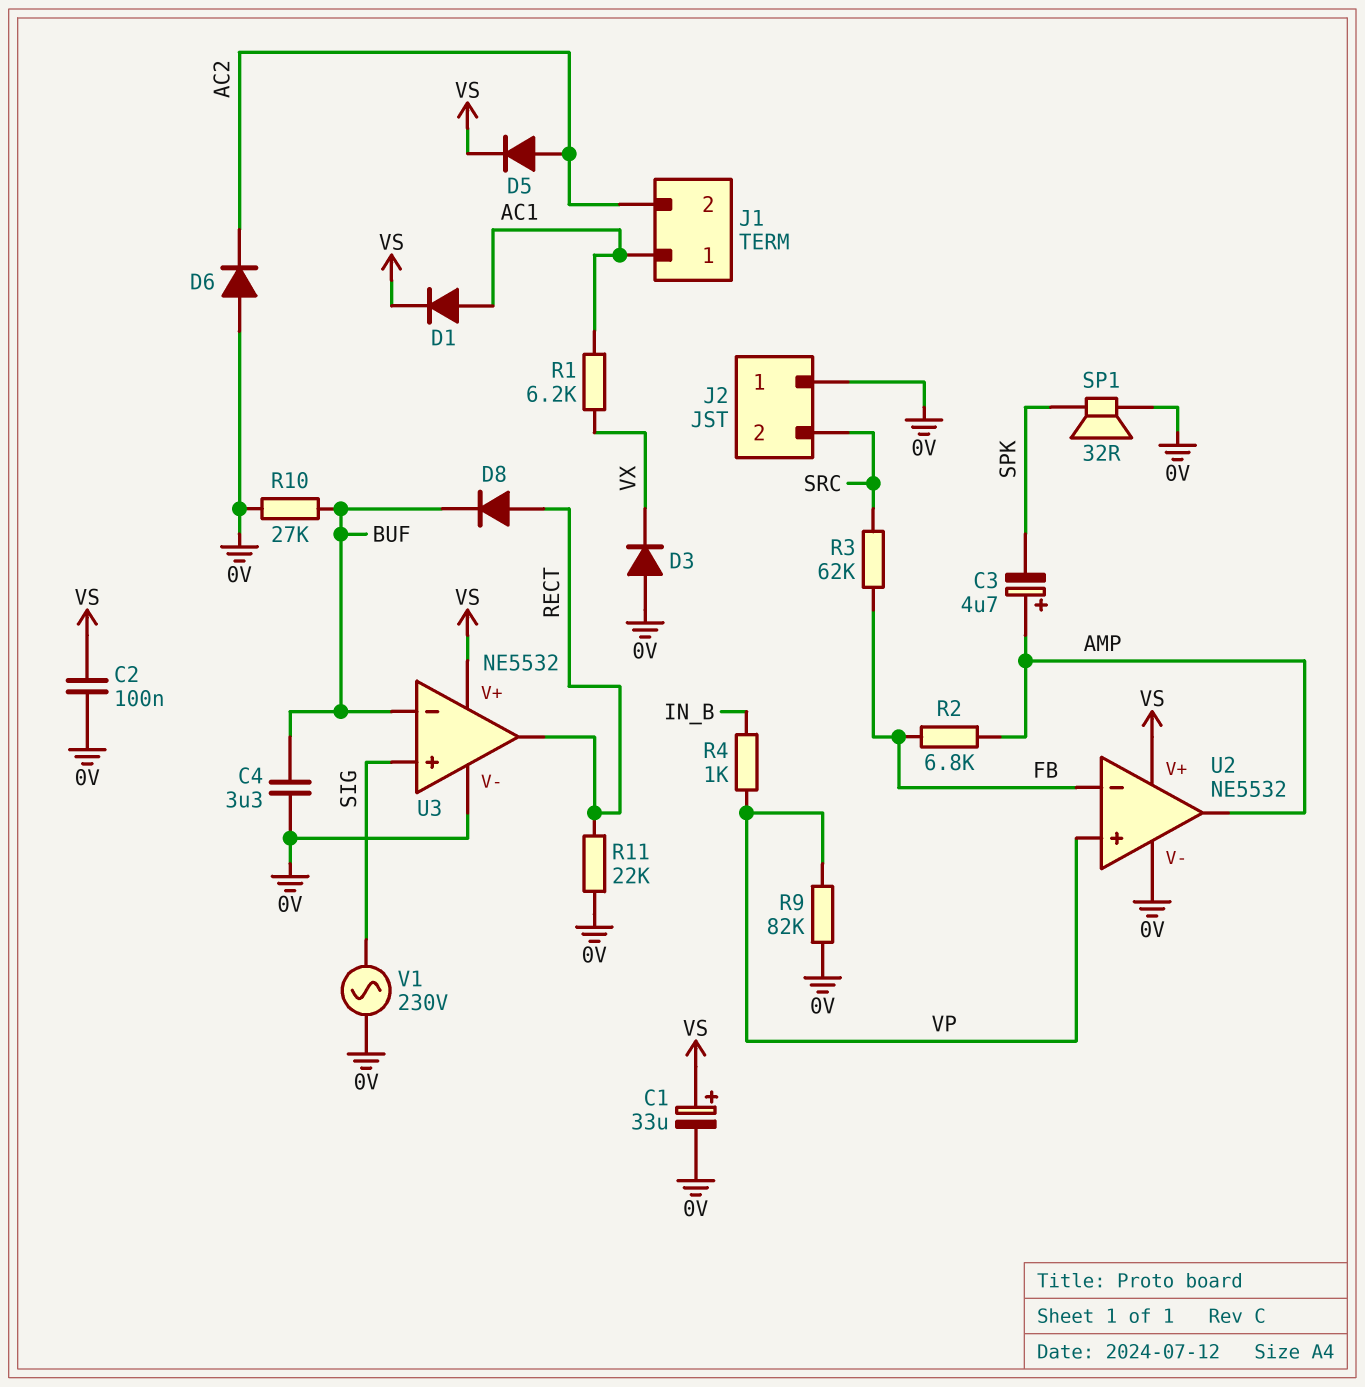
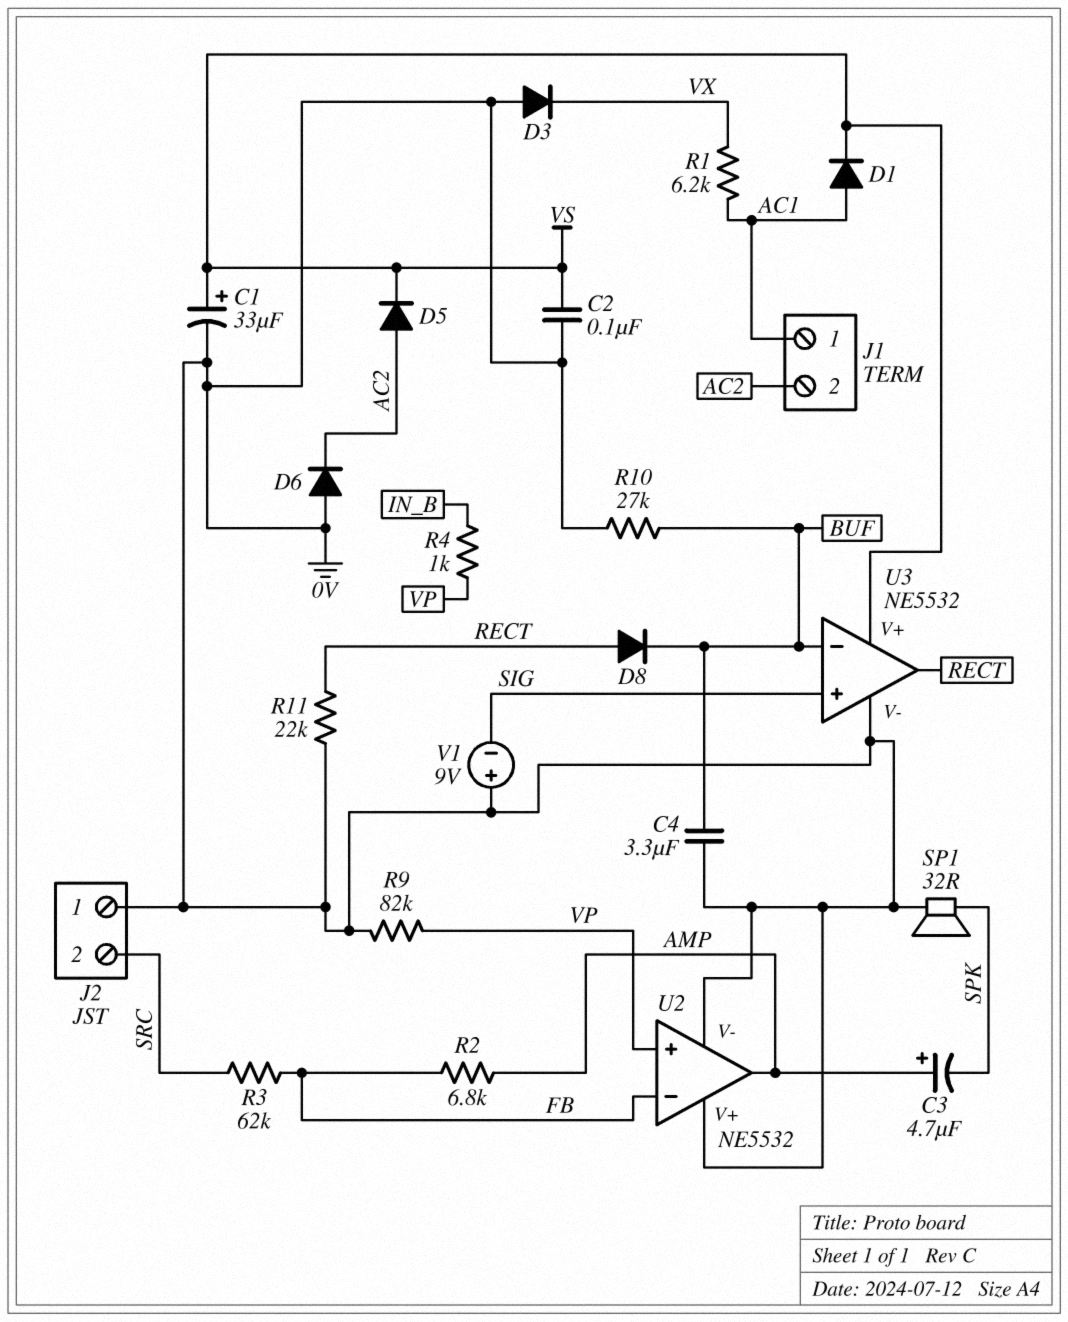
U2 pin V+: VS -> 0V
V1: AC 230V (0V, SIG) -> 9V (plus 0V, minus SIG)

